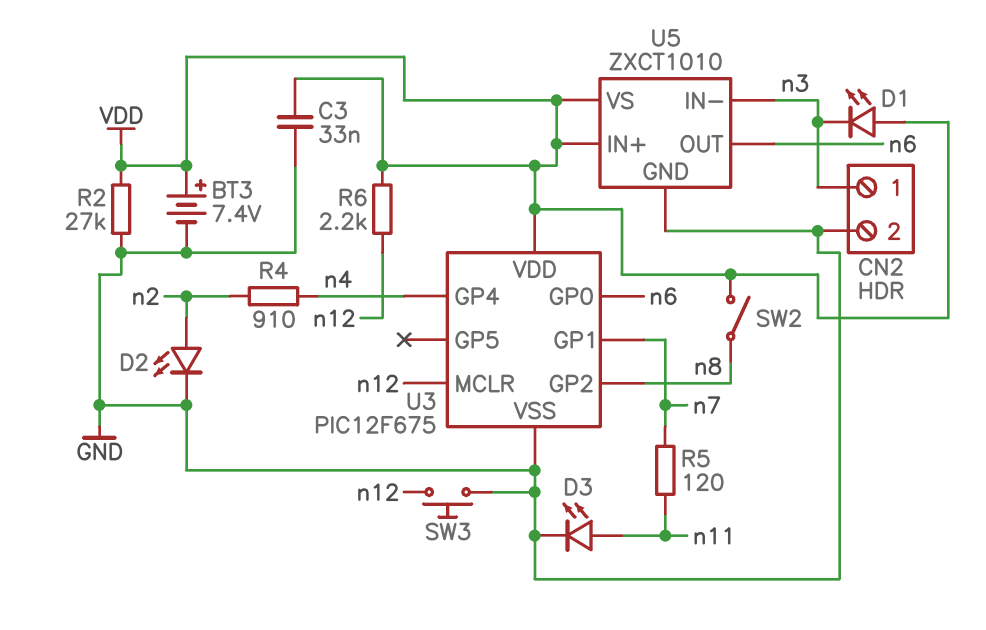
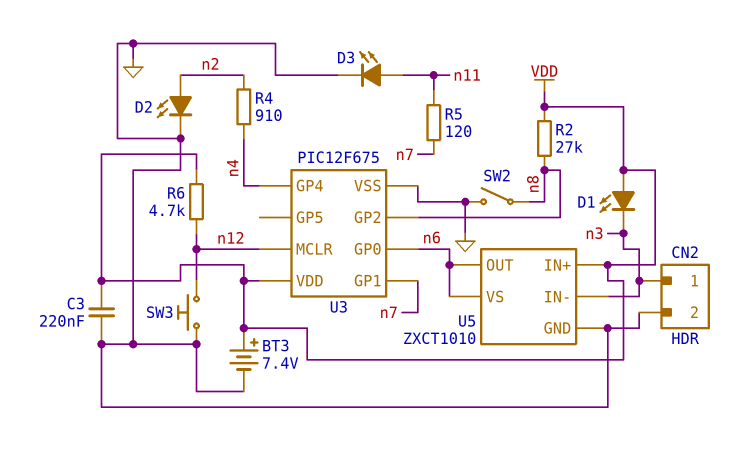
C3: 33nF (GND, VDD) -> 220nF (GND, VDD)
R2: 27k (GND, VDD) -> 27k (VDD, n8)
R6: 2.2k (VDD, n12) -> 4.7k (VDD, n12)
SW2: switch (VDD, n8) -> switch (GND, n8)
U5 pin VS: VDD -> n6

